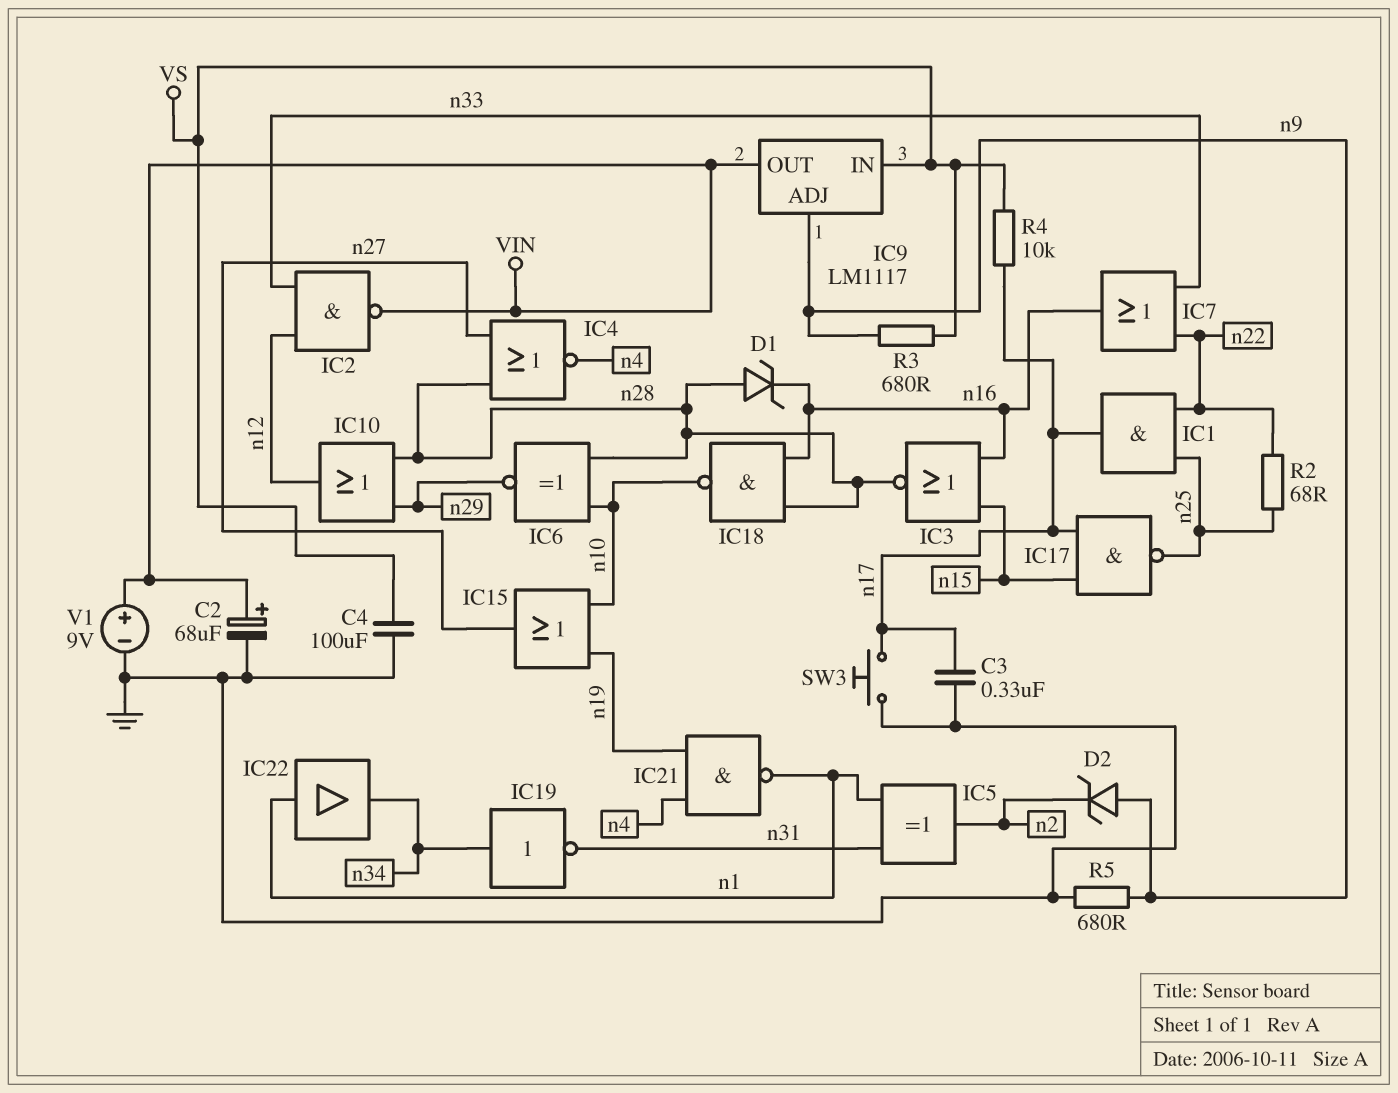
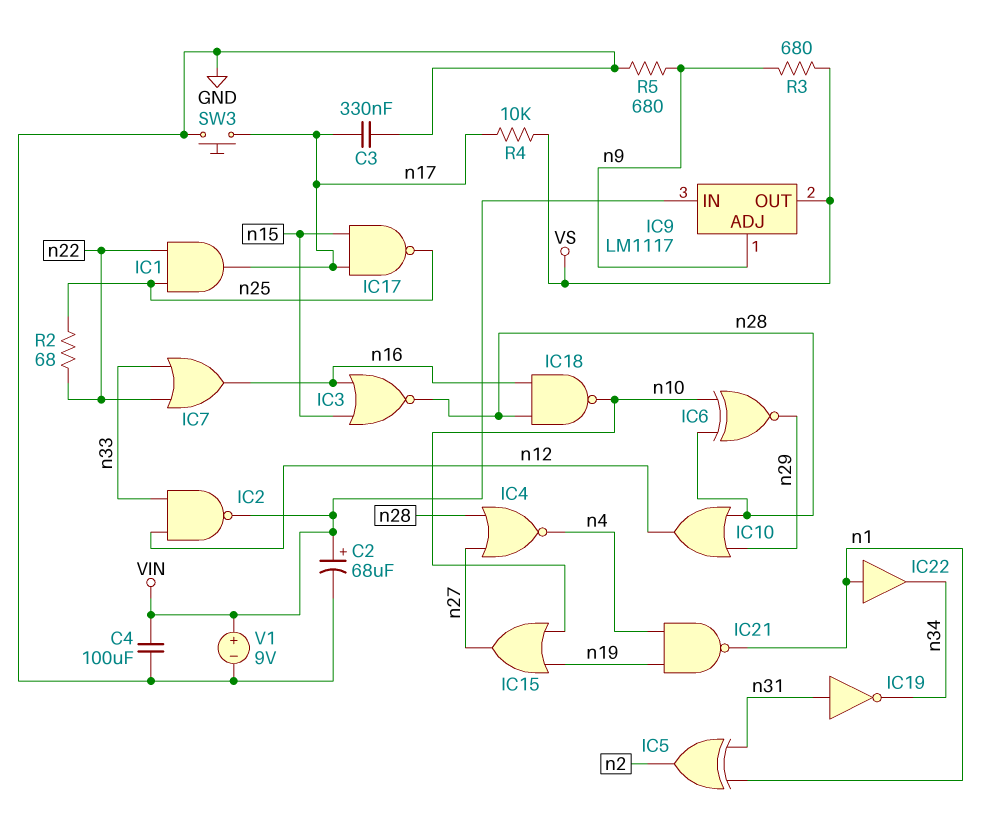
C4: 100uF (GND, VS) -> 100uF (GND, VIN)
D1: zener (A n28, K n16) -> none
D2: zener (A n9, K n2) -> none
IC9 pin IN: VS -> VIN
IC9 pin OUT: VIN -> VS
IC19: NOT (in n34, out n31) -> NOT (in n31, out n34)

